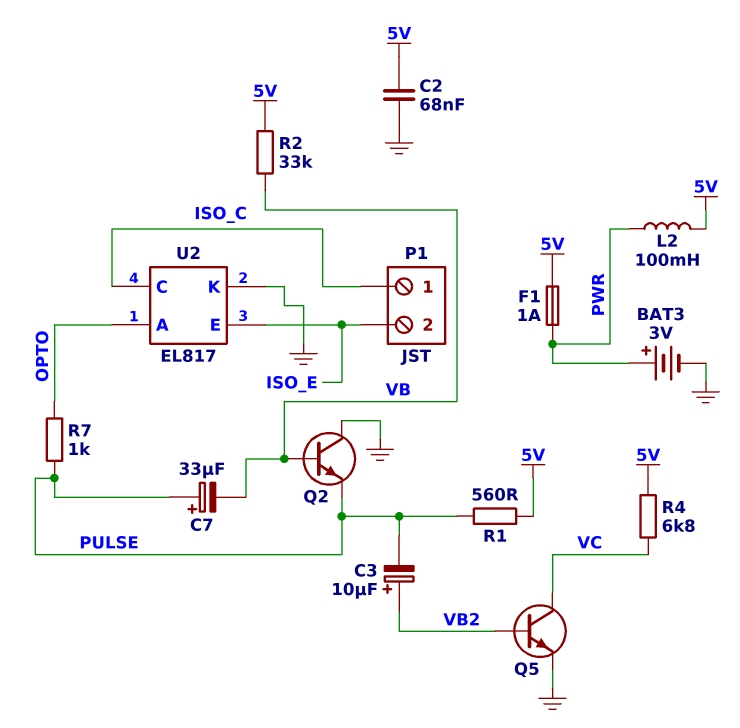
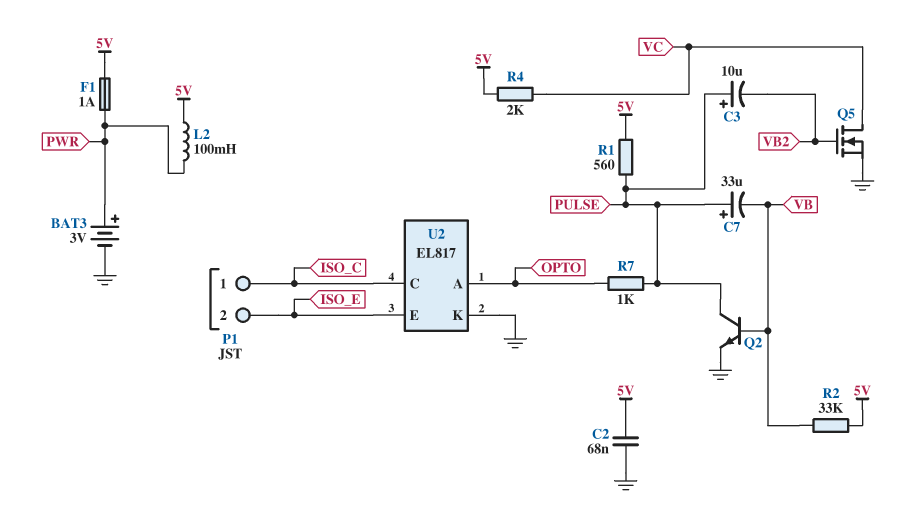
C3: 10uF (plus VB2, minus PULSE) -> 10uF (plus PULSE, minus VB2)
Q2: NPN (B VB, C GND, E PULSE) -> NPN (B VB, C PULSE, E GND)
Q5: NPN (B VB2, C VC, E GND) -> NMOS (G VB2, D VC, S GND)
R4: 6.8k (5V, VC) -> 2k (5V, VC)

